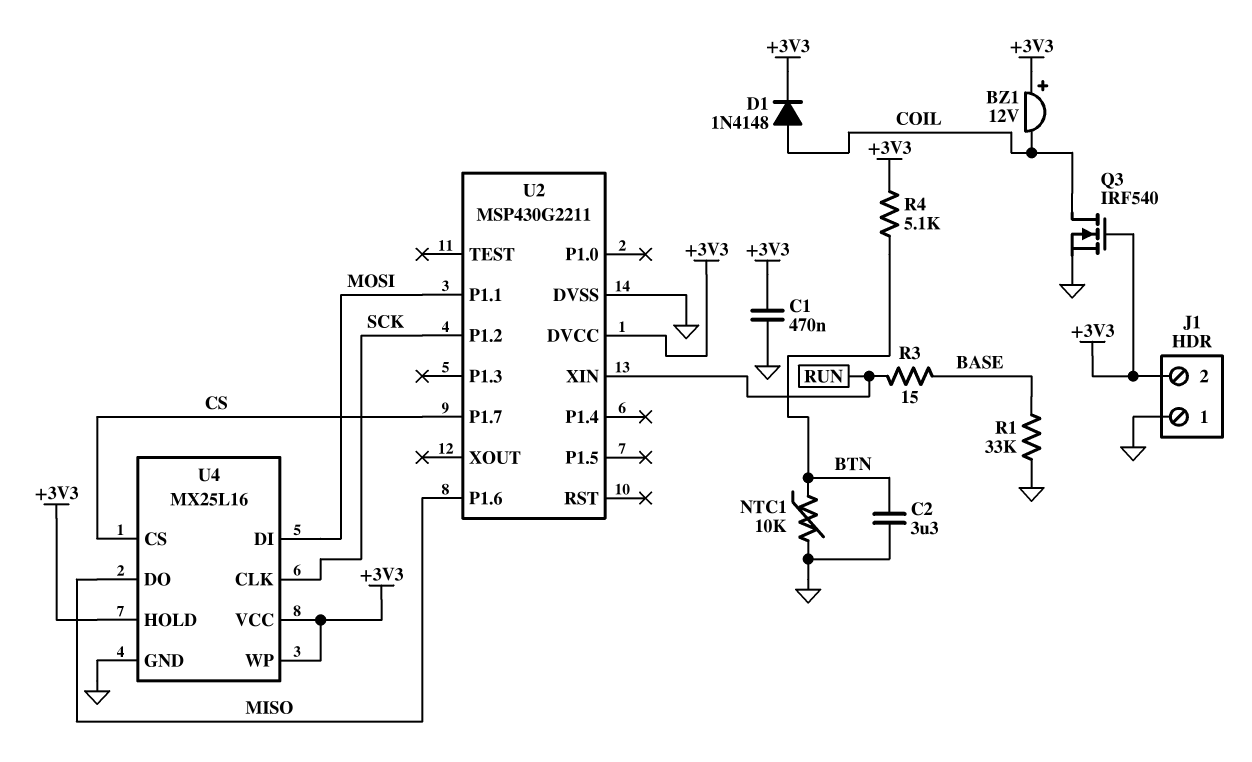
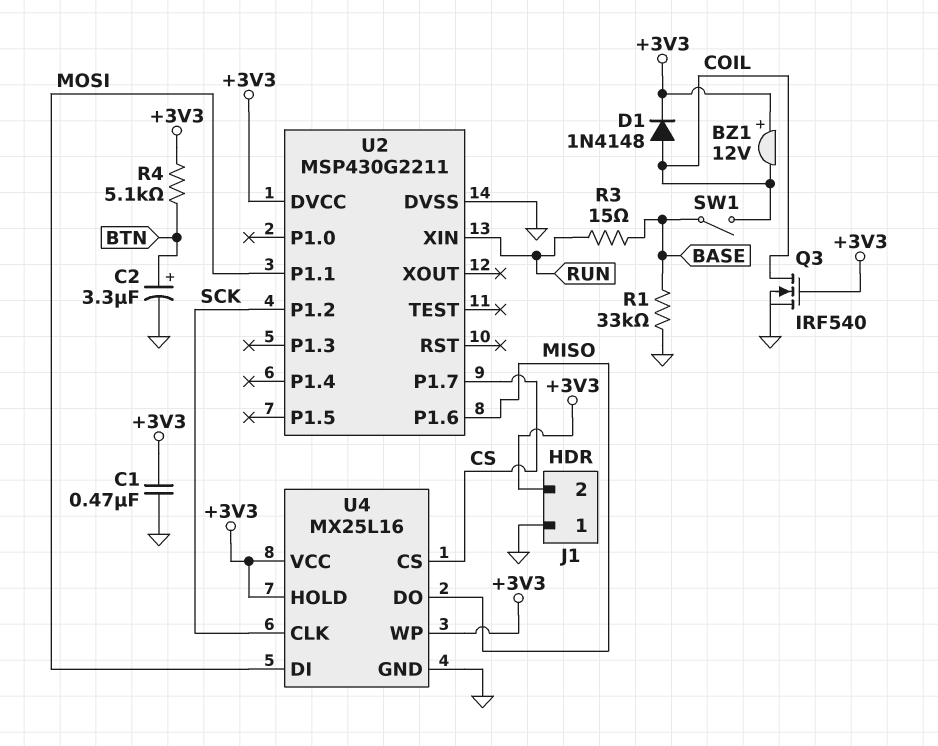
C2: 3.3uF (BTN, GND) -> 3.3uF (plus BTN, minus GND)
NTC1: 10k (BTN, GND) -> none
SW1: none -> switch (BASE, COIL)

